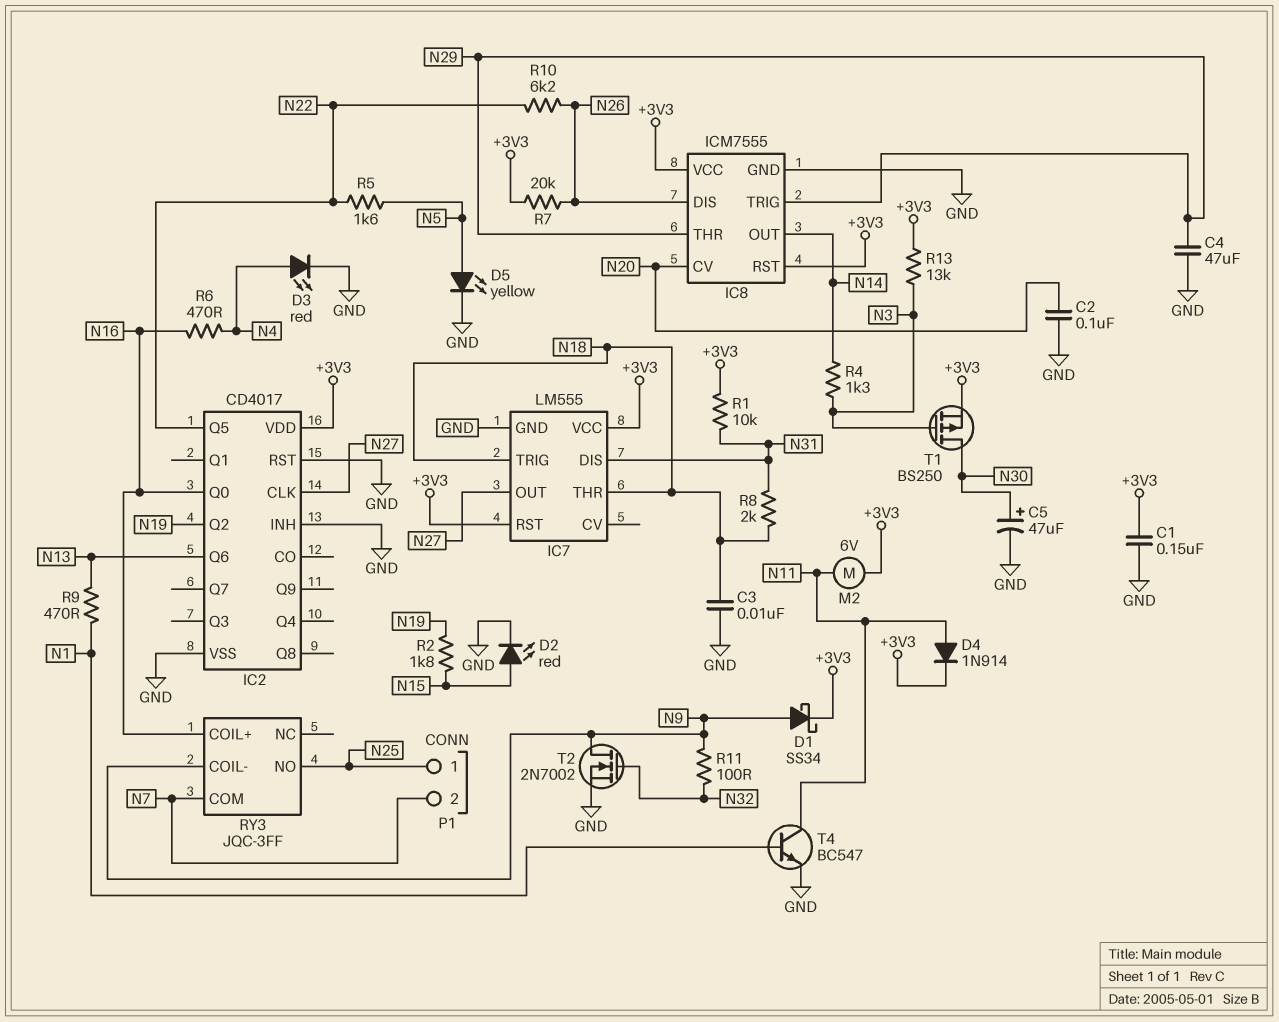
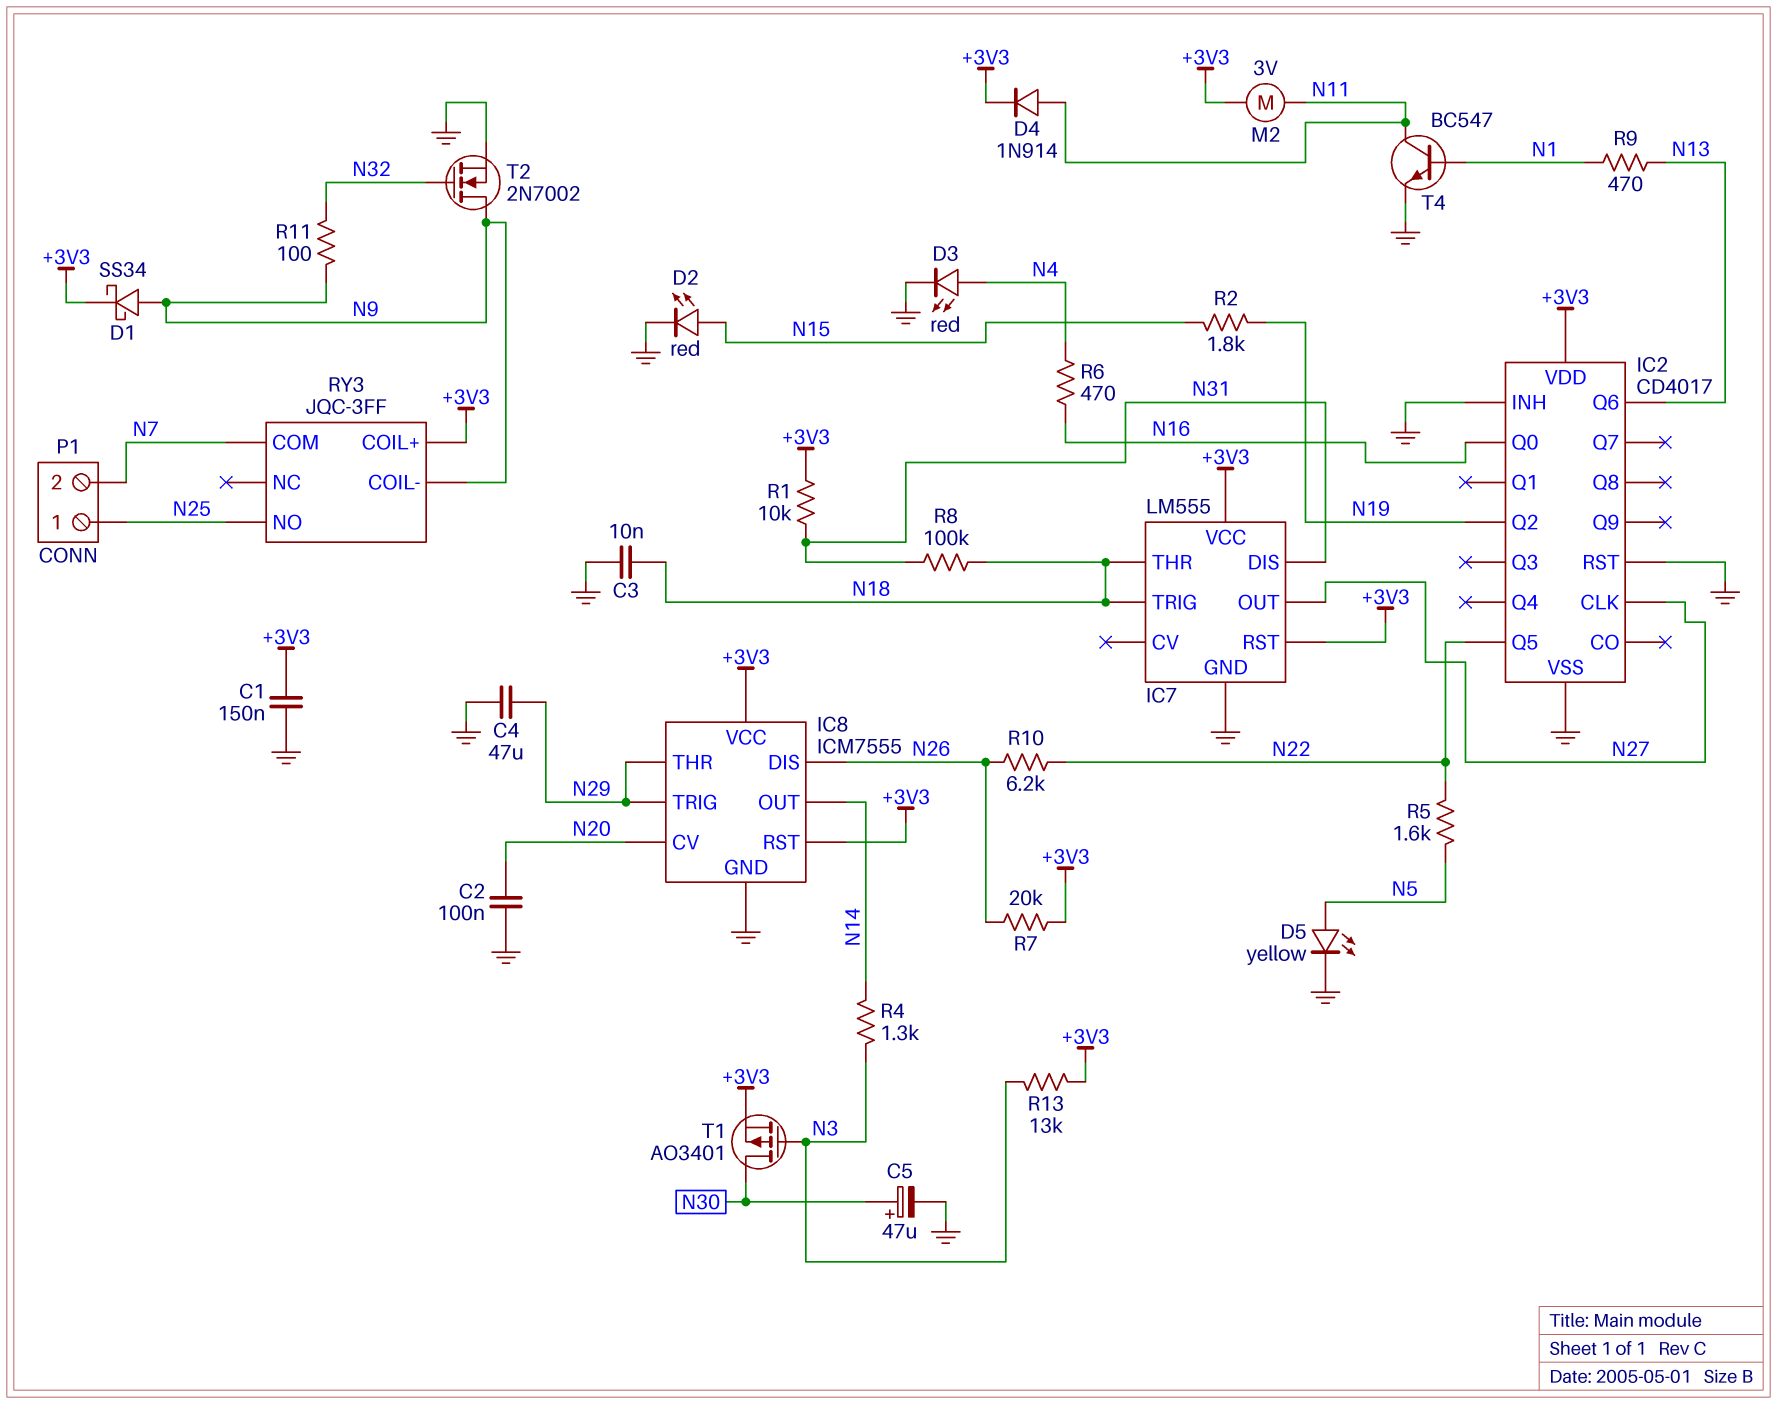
M2: motor 6V (+3V3, N11) -> motor 3V (+3V3, N11)
R8: 2k (N18, N31) -> 100k (N18, N31)
RY3 pin COIL+: N16 -> +3V3
T1: PMOS BS250 (G N3, D N30, S +3V3) -> PMOS AO3401 (G N3, D N30, S +3V3)

